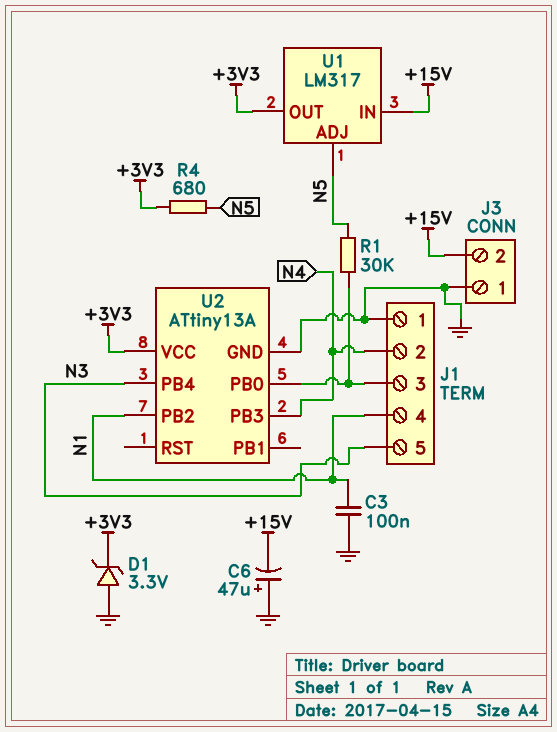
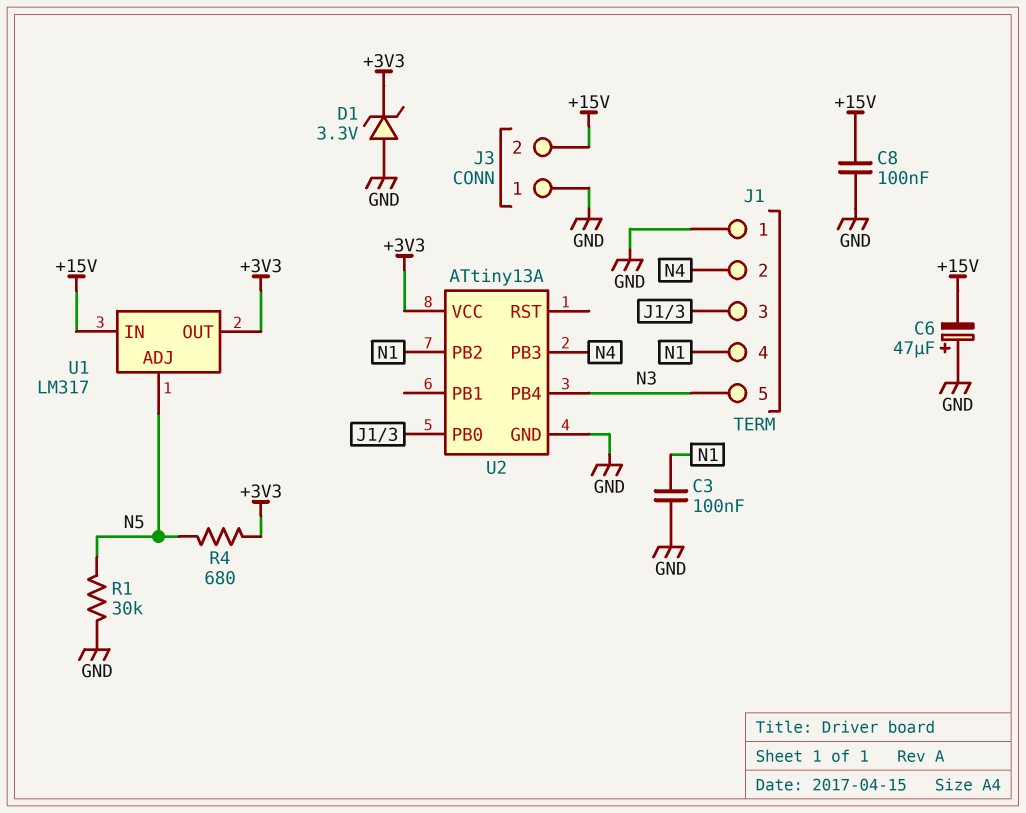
C8: none -> 100nF (+15V, GND)
R1: 30k (J1/3, N5) -> 30k (GND, N5)

